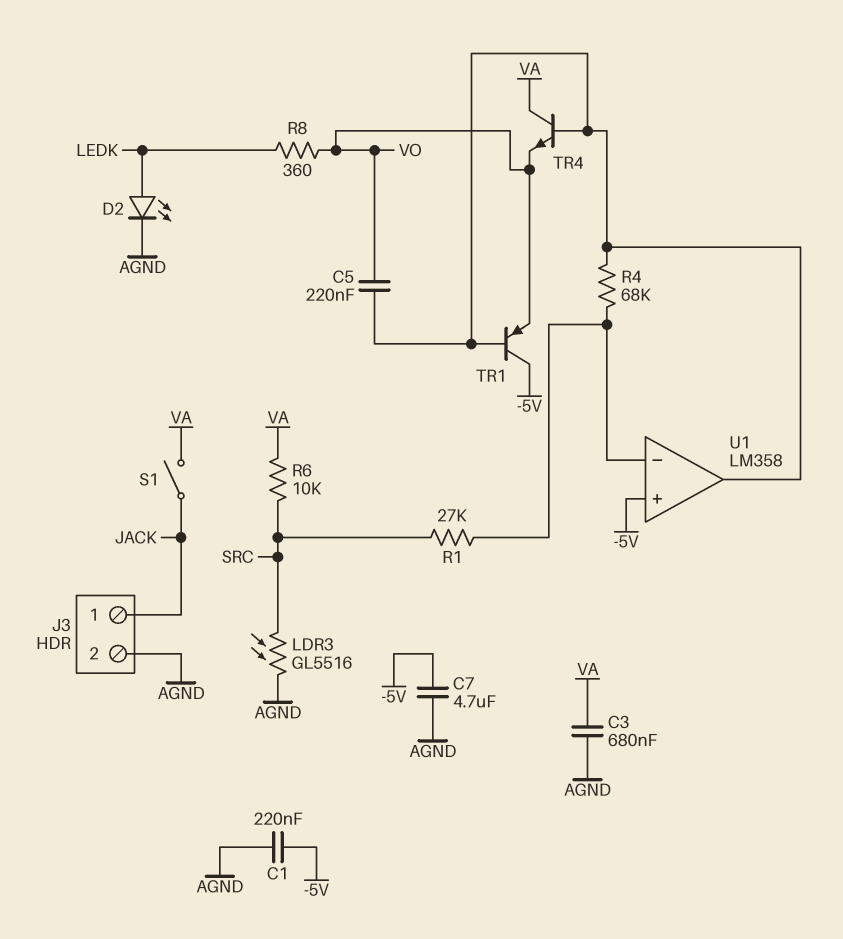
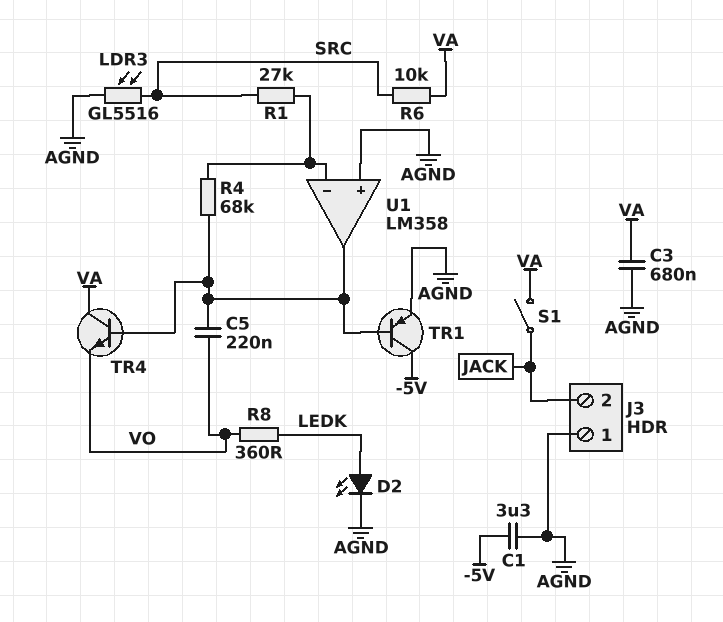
C1: 220nF (-5V, AGND) -> 3.3uF (-5V, AGND)
C7: 4.7uF (-5V, AGND) -> none
J3 pin 1: JACK -> AGND
J3 pin 2: AGND -> JACK
TR1: PNP (B U1/out, C -5V, E VO) -> PNP (B U1/out, C -5V, E AGND)
U1 pin in+: -5V -> AGND

